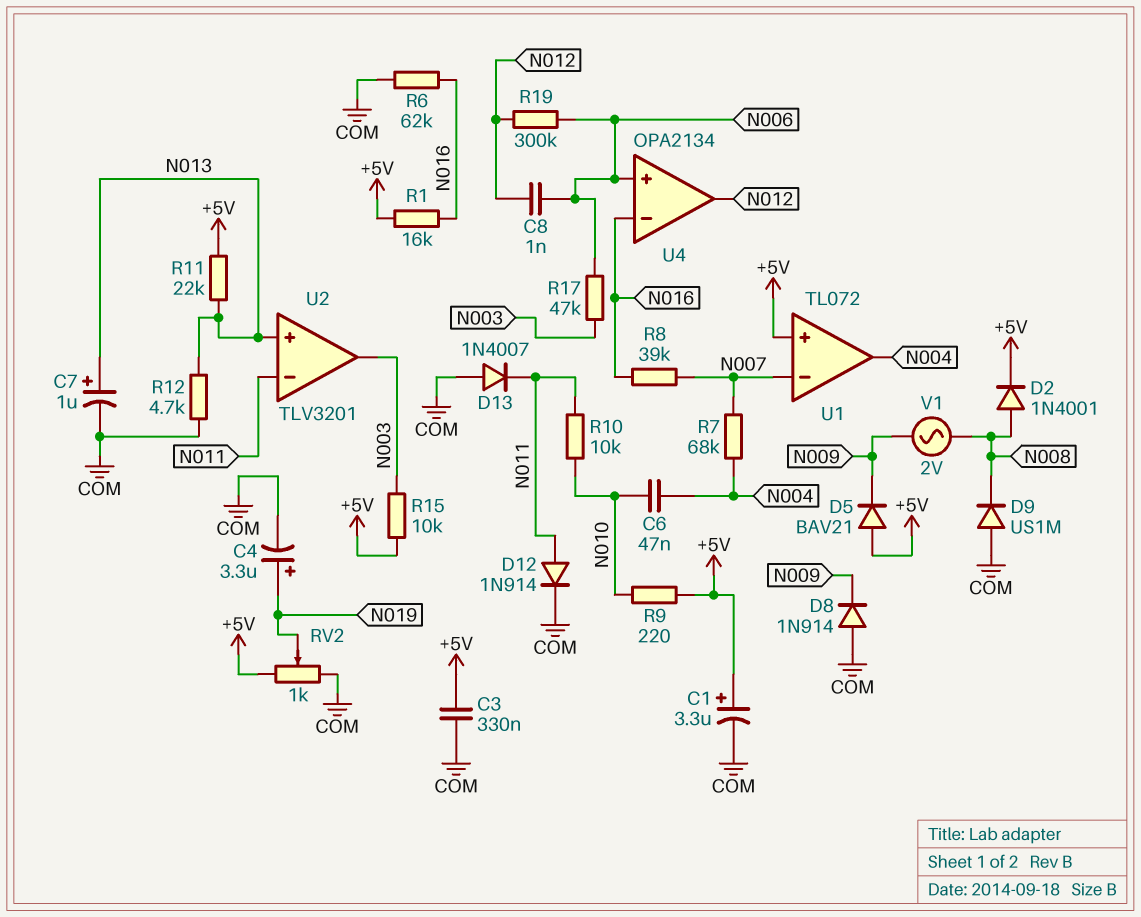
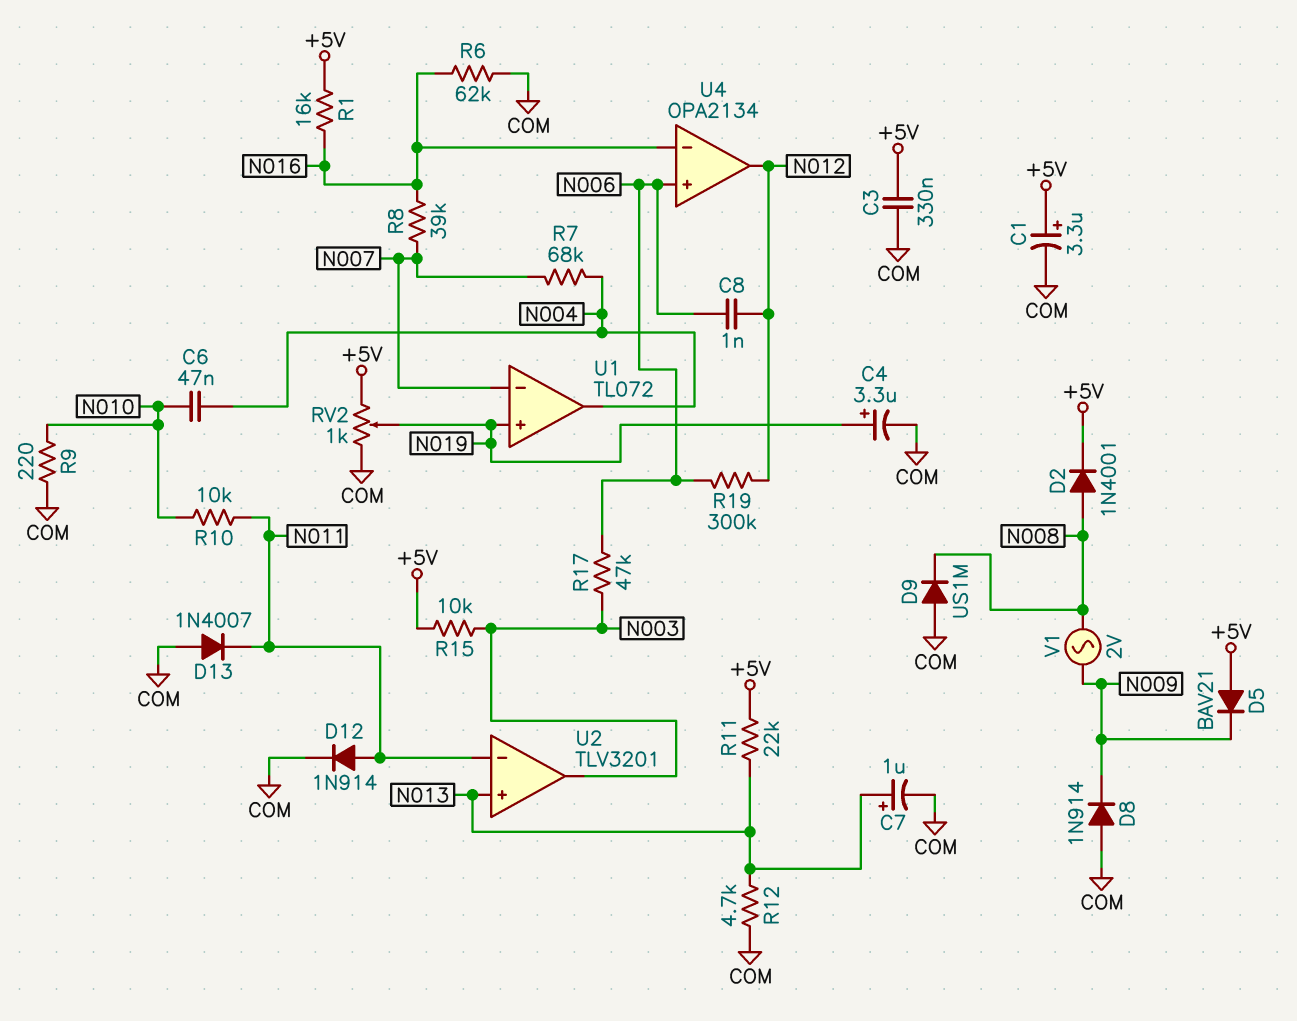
R9: 220 (+5V, N010) -> 220 (COM, N010)
U1 pin in+: +5V -> N019

